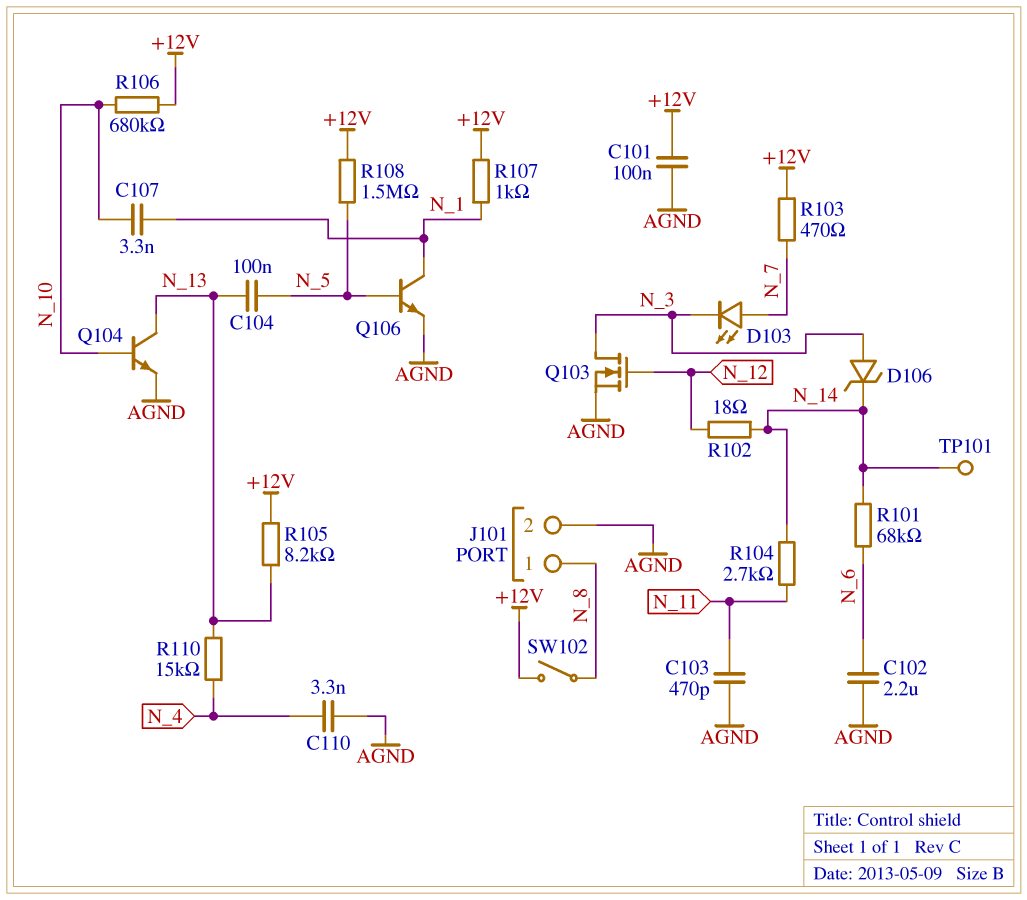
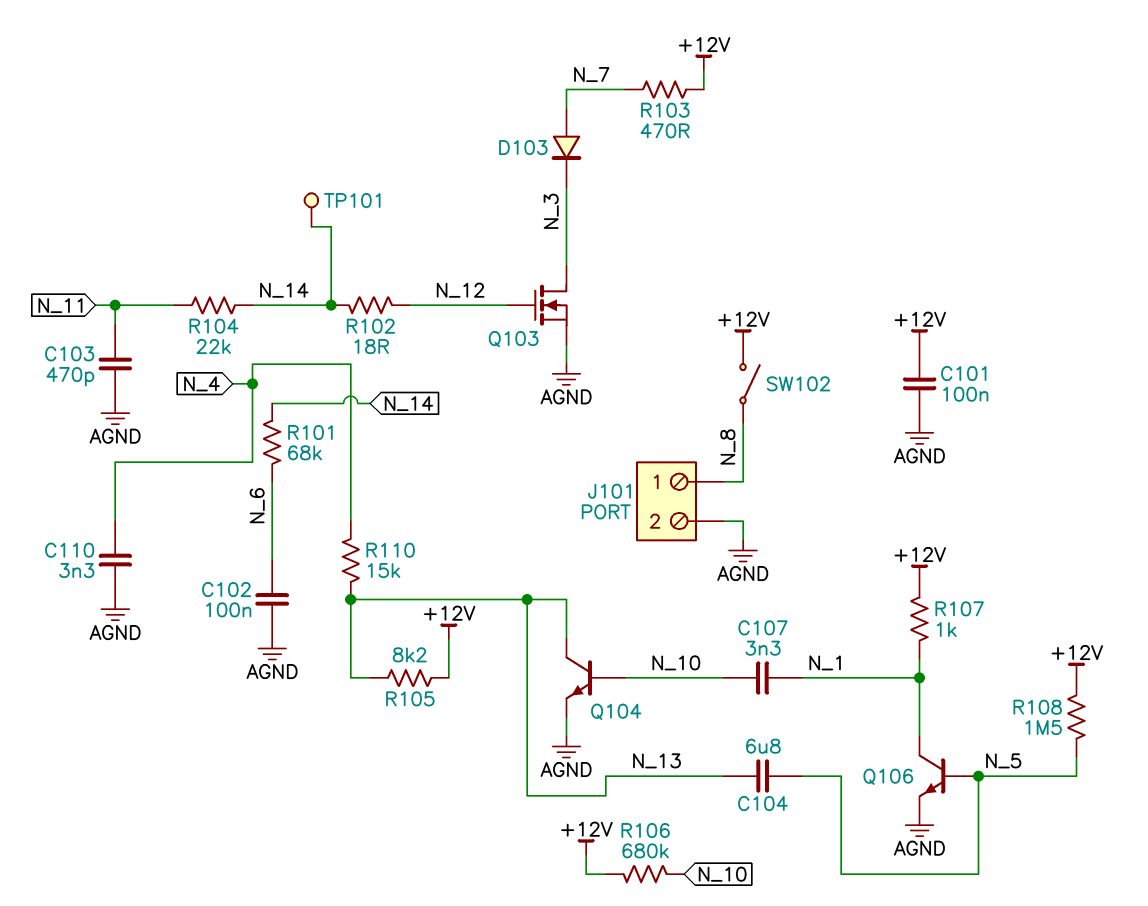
C102: 2.2uF (AGND, N_6) -> 100nF (AGND, N_6)
C104: 100nF (N_5, N_13) -> 6.8uF (N_5, N_13)
D103: LED (A N_7, K N_3) -> diode (A N_7, K N_3)
D106: zener (A N_3, K N_14) -> none
R104: 2.7k (N_11, N_14) -> 22k (N_11, N_14)

